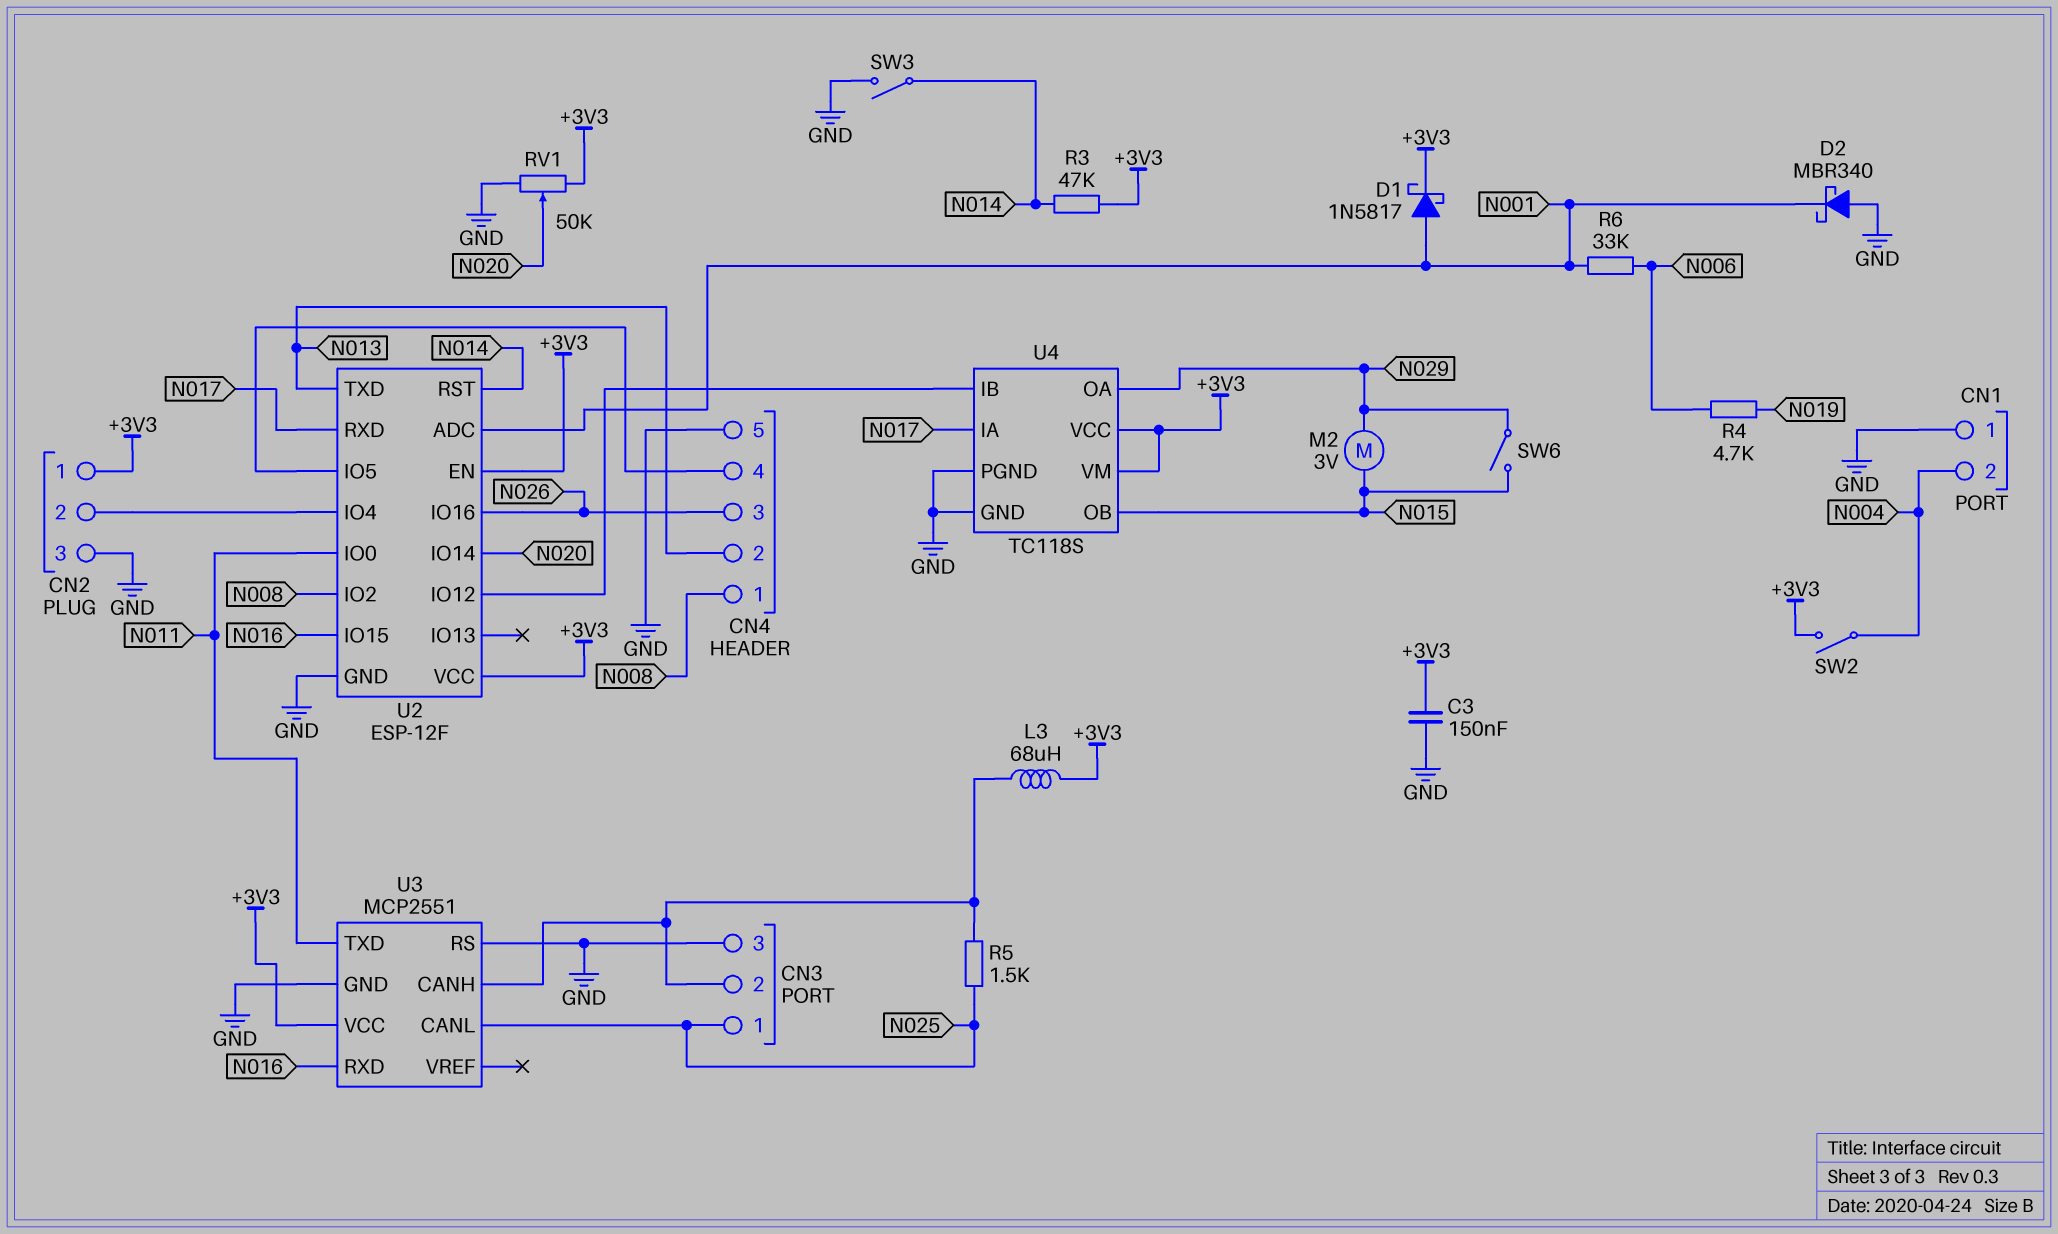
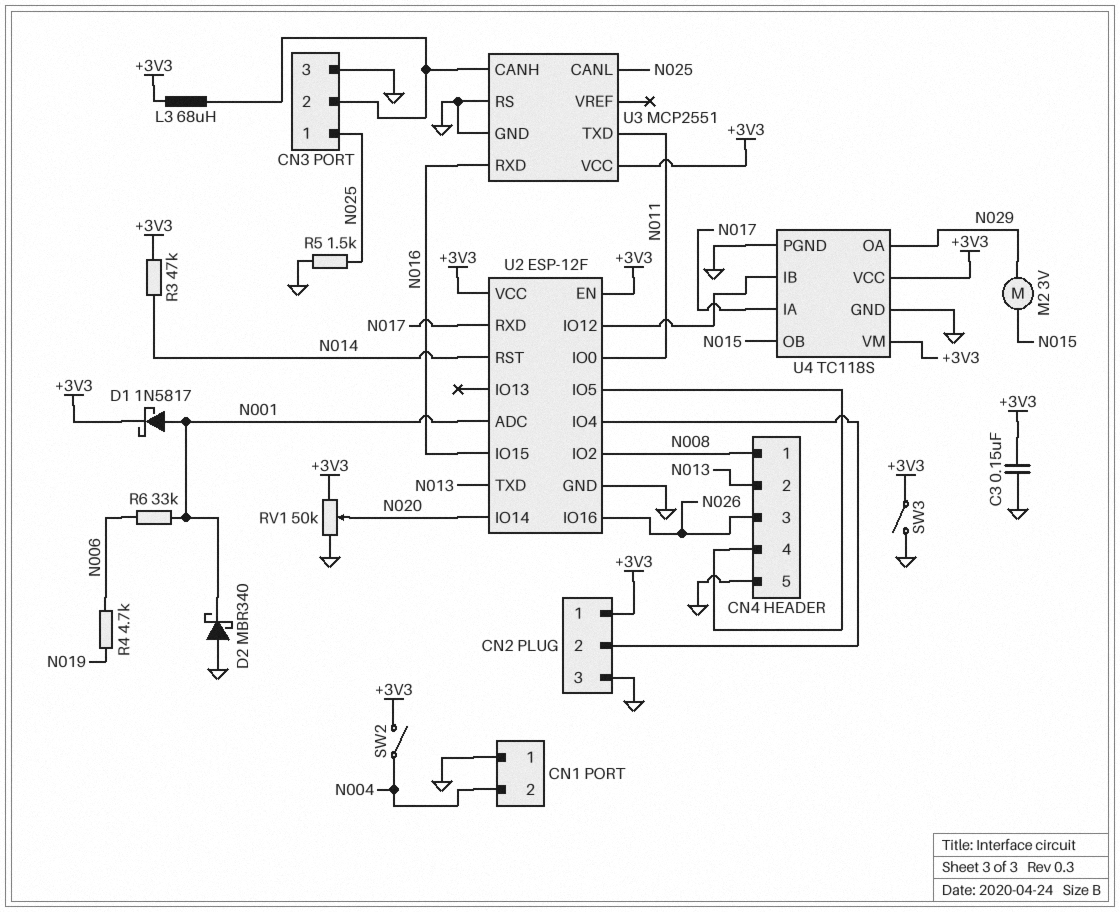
R5: 1.5k (CN3/2, N025) -> 1.5k (GND, N025)
SW3: switch (GND, N014) -> switch (+3V3, GND)
SW6: switch (N015, N029) -> none

